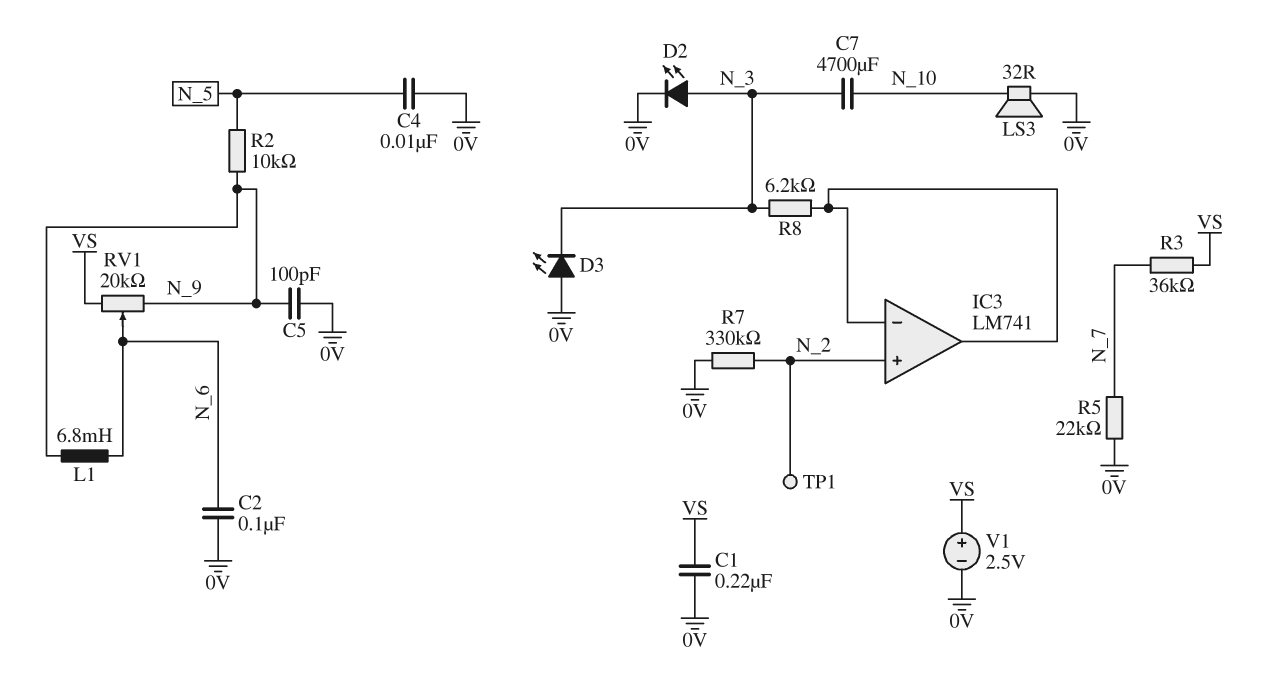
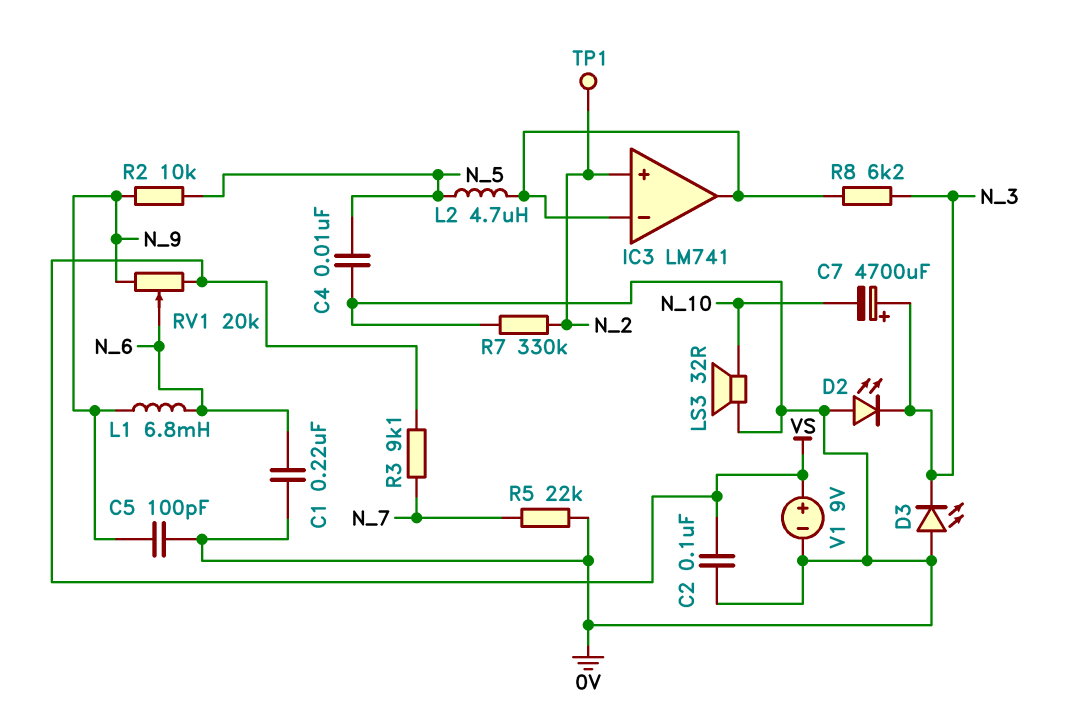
C1: 220nF (0V, VS) -> 220nF (0V, N_6)
C2: 100nF (0V, N_6) -> 100nF (0V, VS)
C7: 4700uF (N_3, N_10) -> 4700uF (plus N_3, minus N_10)
D2: LED (A N_3, K 0V) -> LED (A 0V, K N_3)
L2: none -> 4.7uH (IC3/in-, N_5)
R3: 36k (N_7, VS) -> 9.1k (N_7, VS)
V1: 2.5V (plus VS, minus 0V) -> 9V (plus VS, minus 0V)

